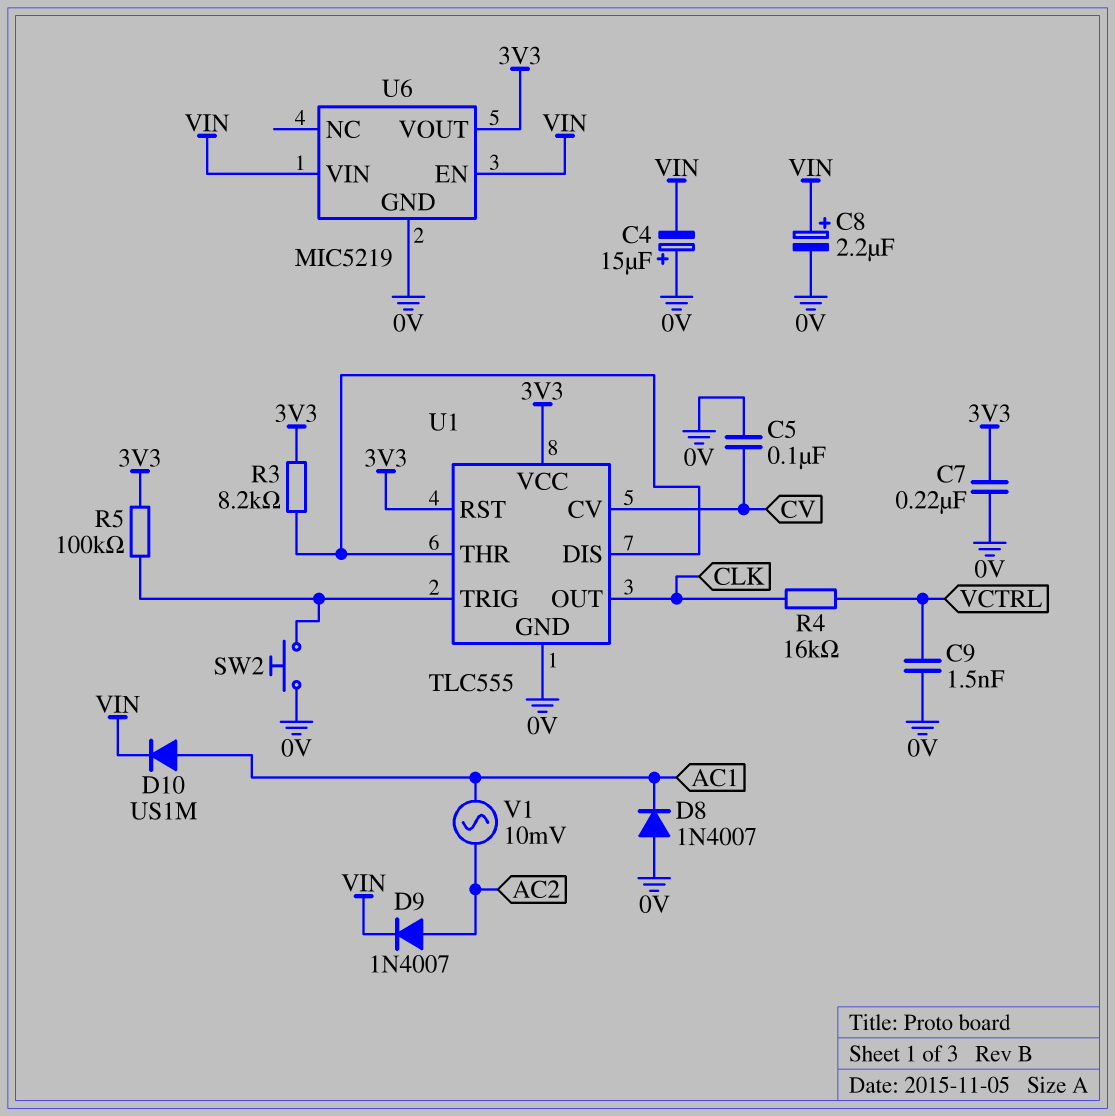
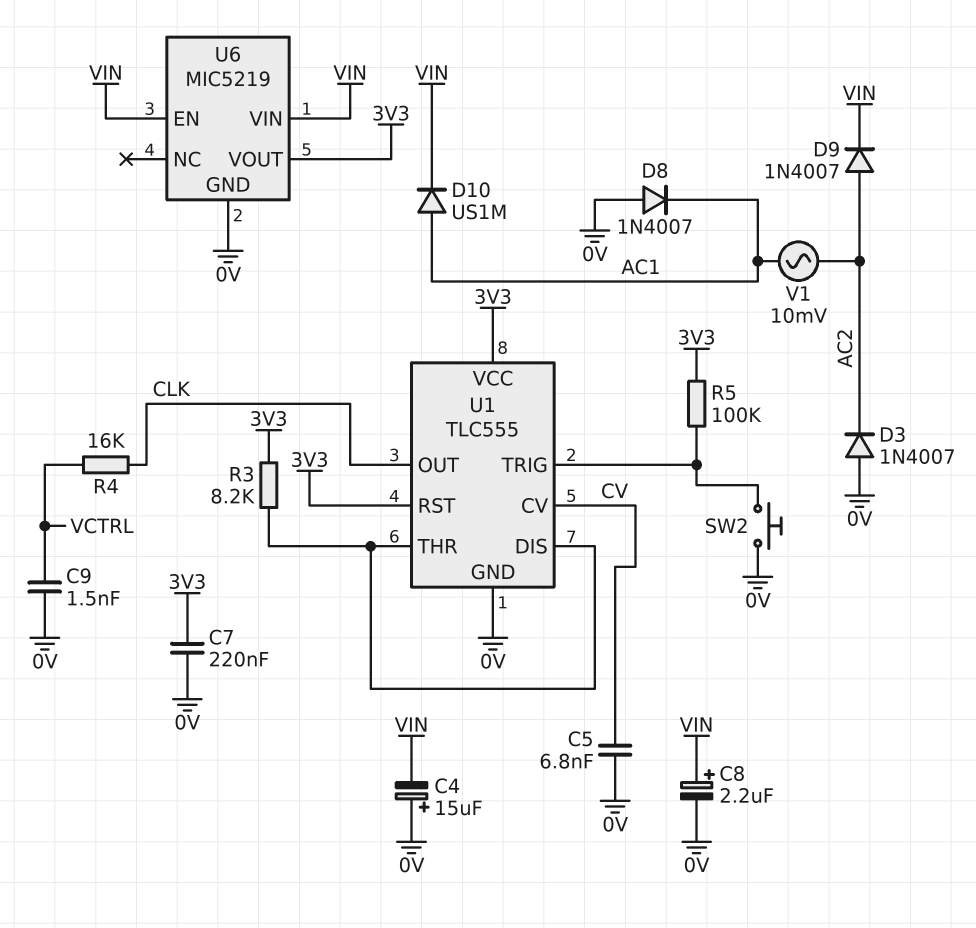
C5: 100nF (0V, CV) -> 6.8nF (0V, CV)
D3: none -> diode 1N4007 (A 0V, K AC2)

